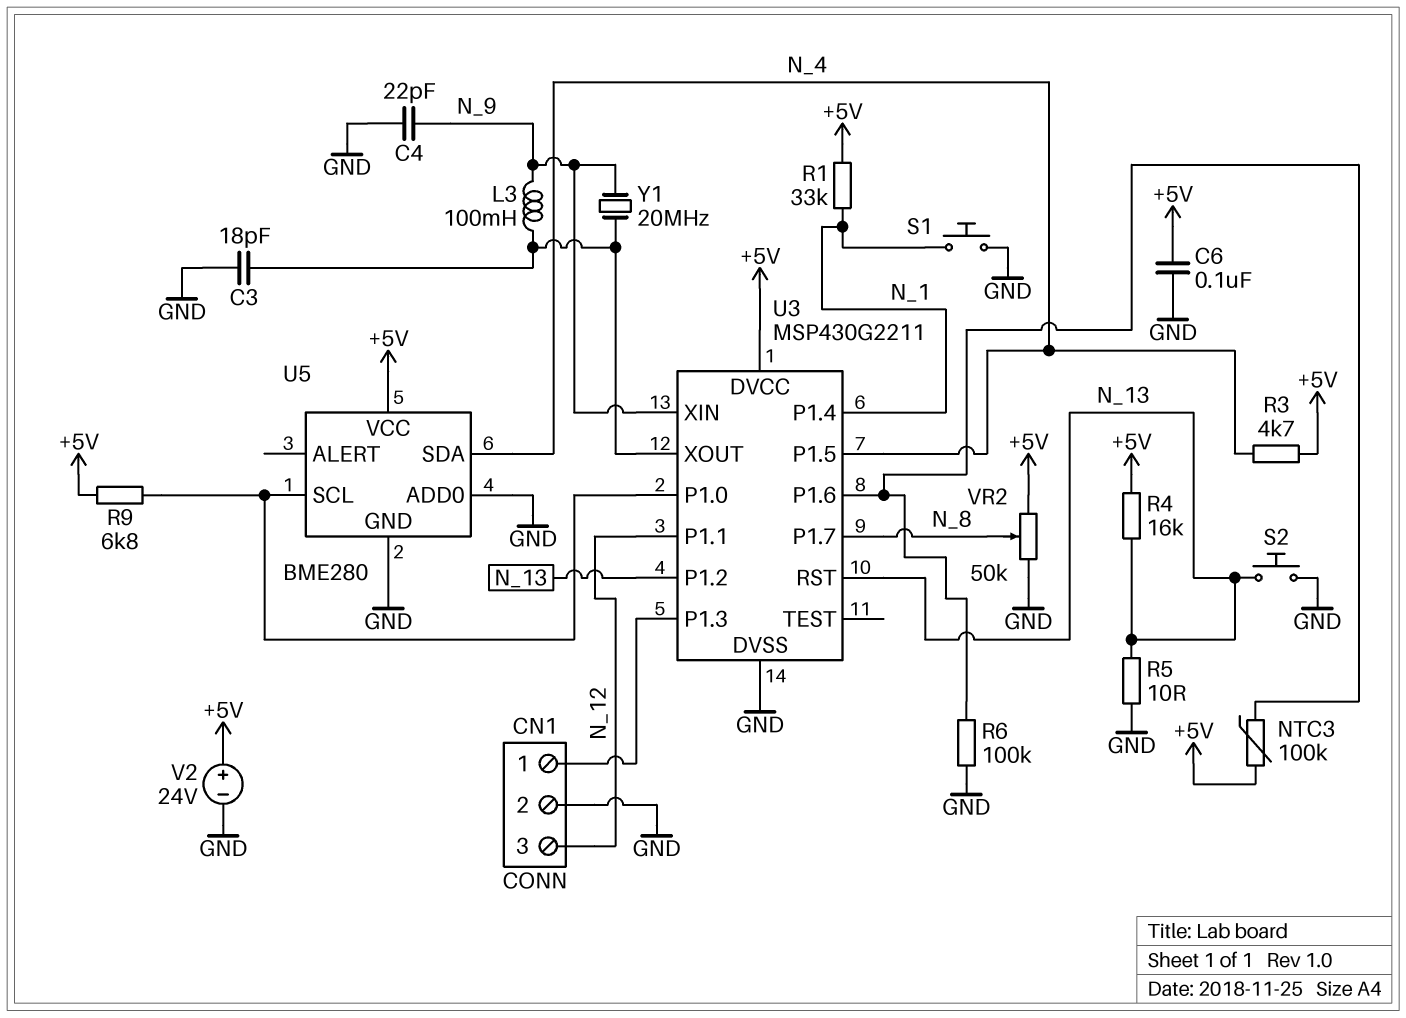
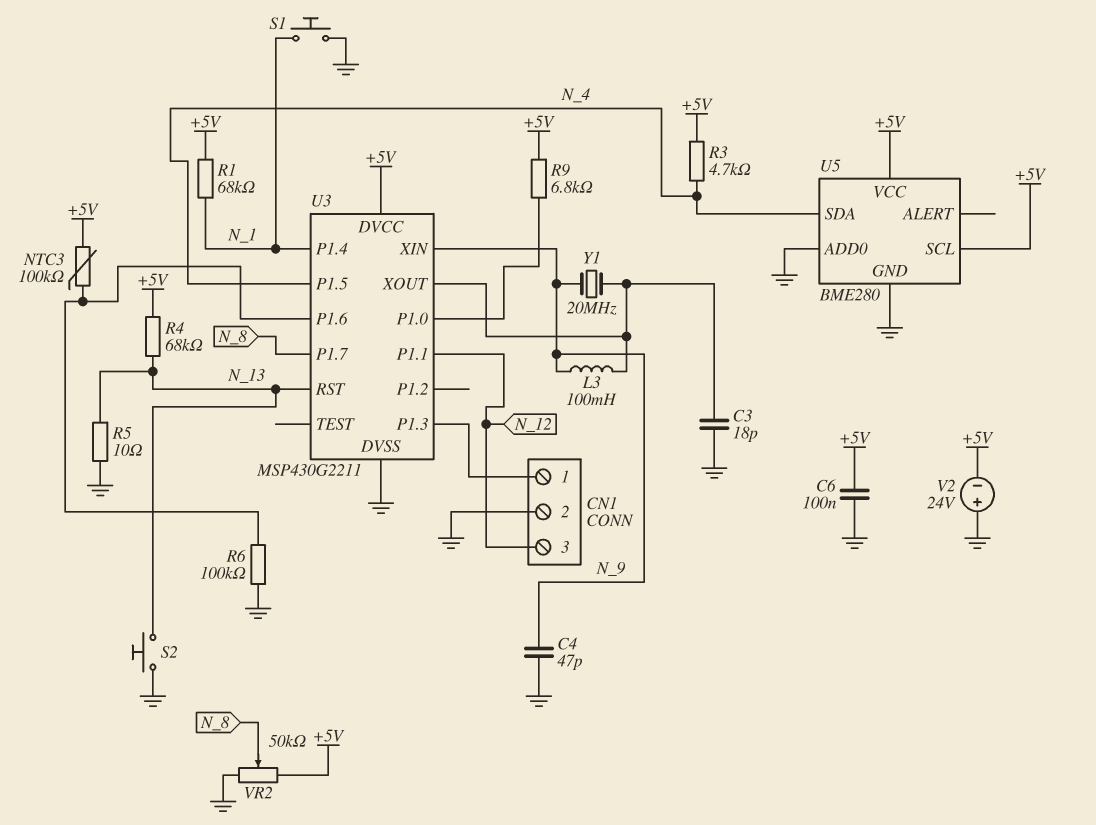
C4: 22pF (GND, N_9) -> 47pF (GND, N_9)
R1: 33k (+5V, N_1) -> 68k (+5V, N_1)
R4: 16k (+5V, N_13) -> 68k (+5V, N_13)
U3 pin P1.2: N_13 -> none
U5 pin SCL: U3/P1.0 -> +5V
V2: 24V (plus +5V, minus GND) -> 24V (plus GND, minus +5V)

